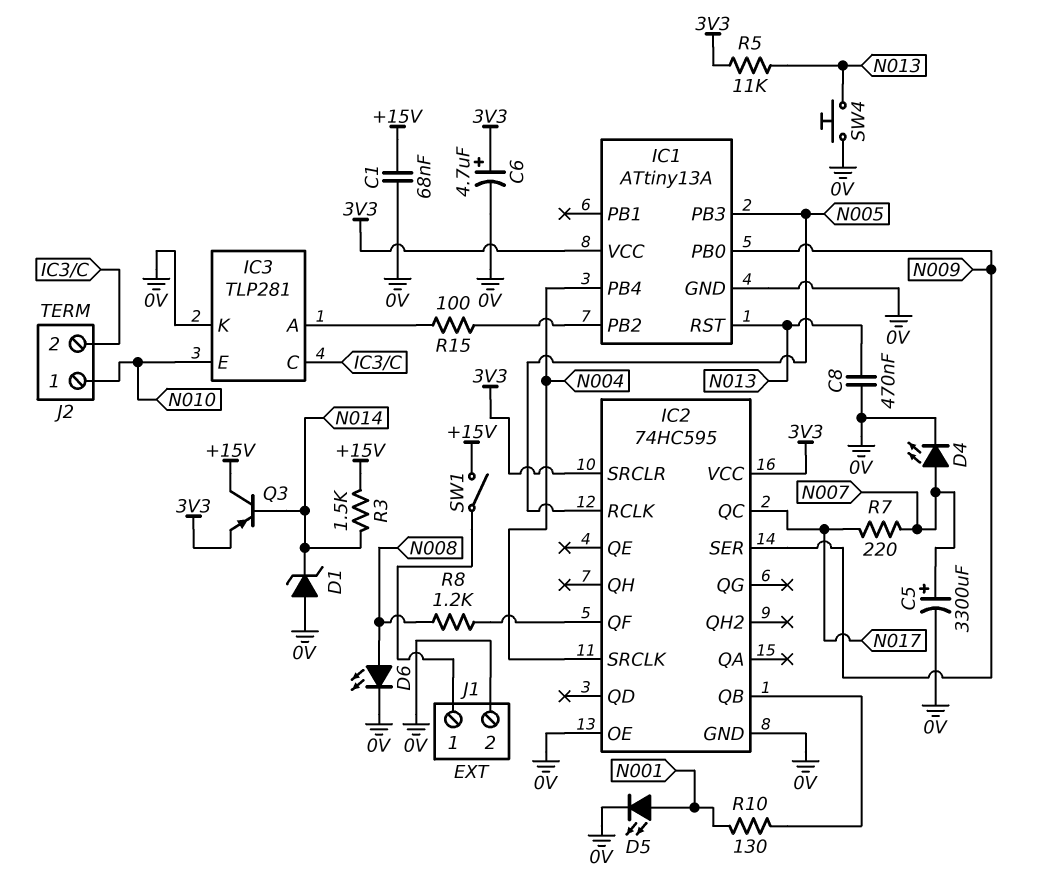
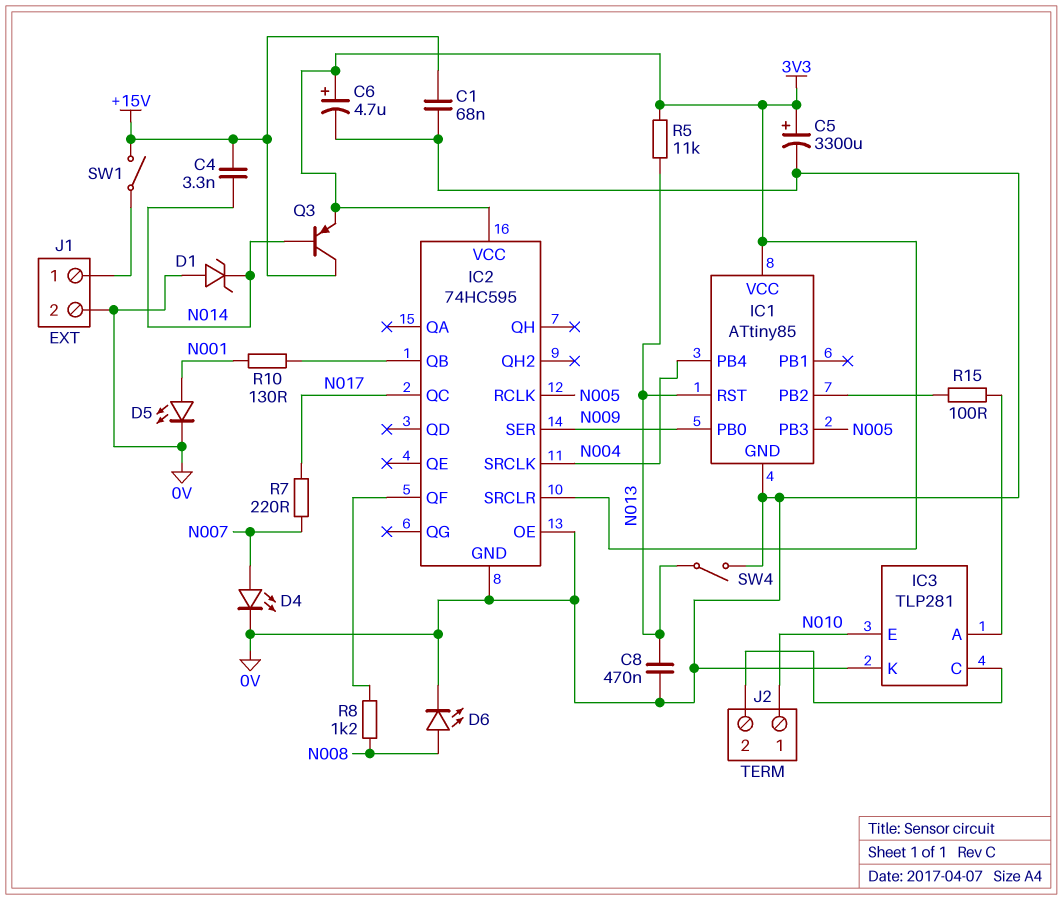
C4: none -> 3.3nF (+15V, N014)
C5: 3300uF (plus N007, minus 0V) -> 3300uF (plus 3V3, minus 0V)
IC1: ATtiny13A -> ATtiny85
R3: 1.5k (+15V, N014) -> none
SW4: button (0V, N013) -> switch (0V, N013)

